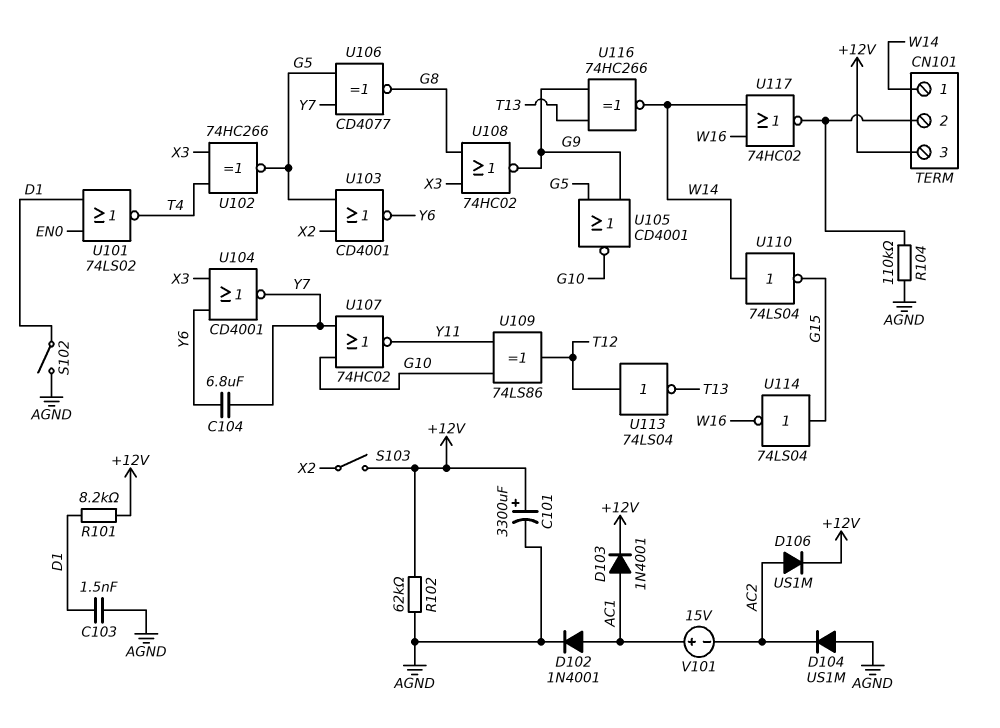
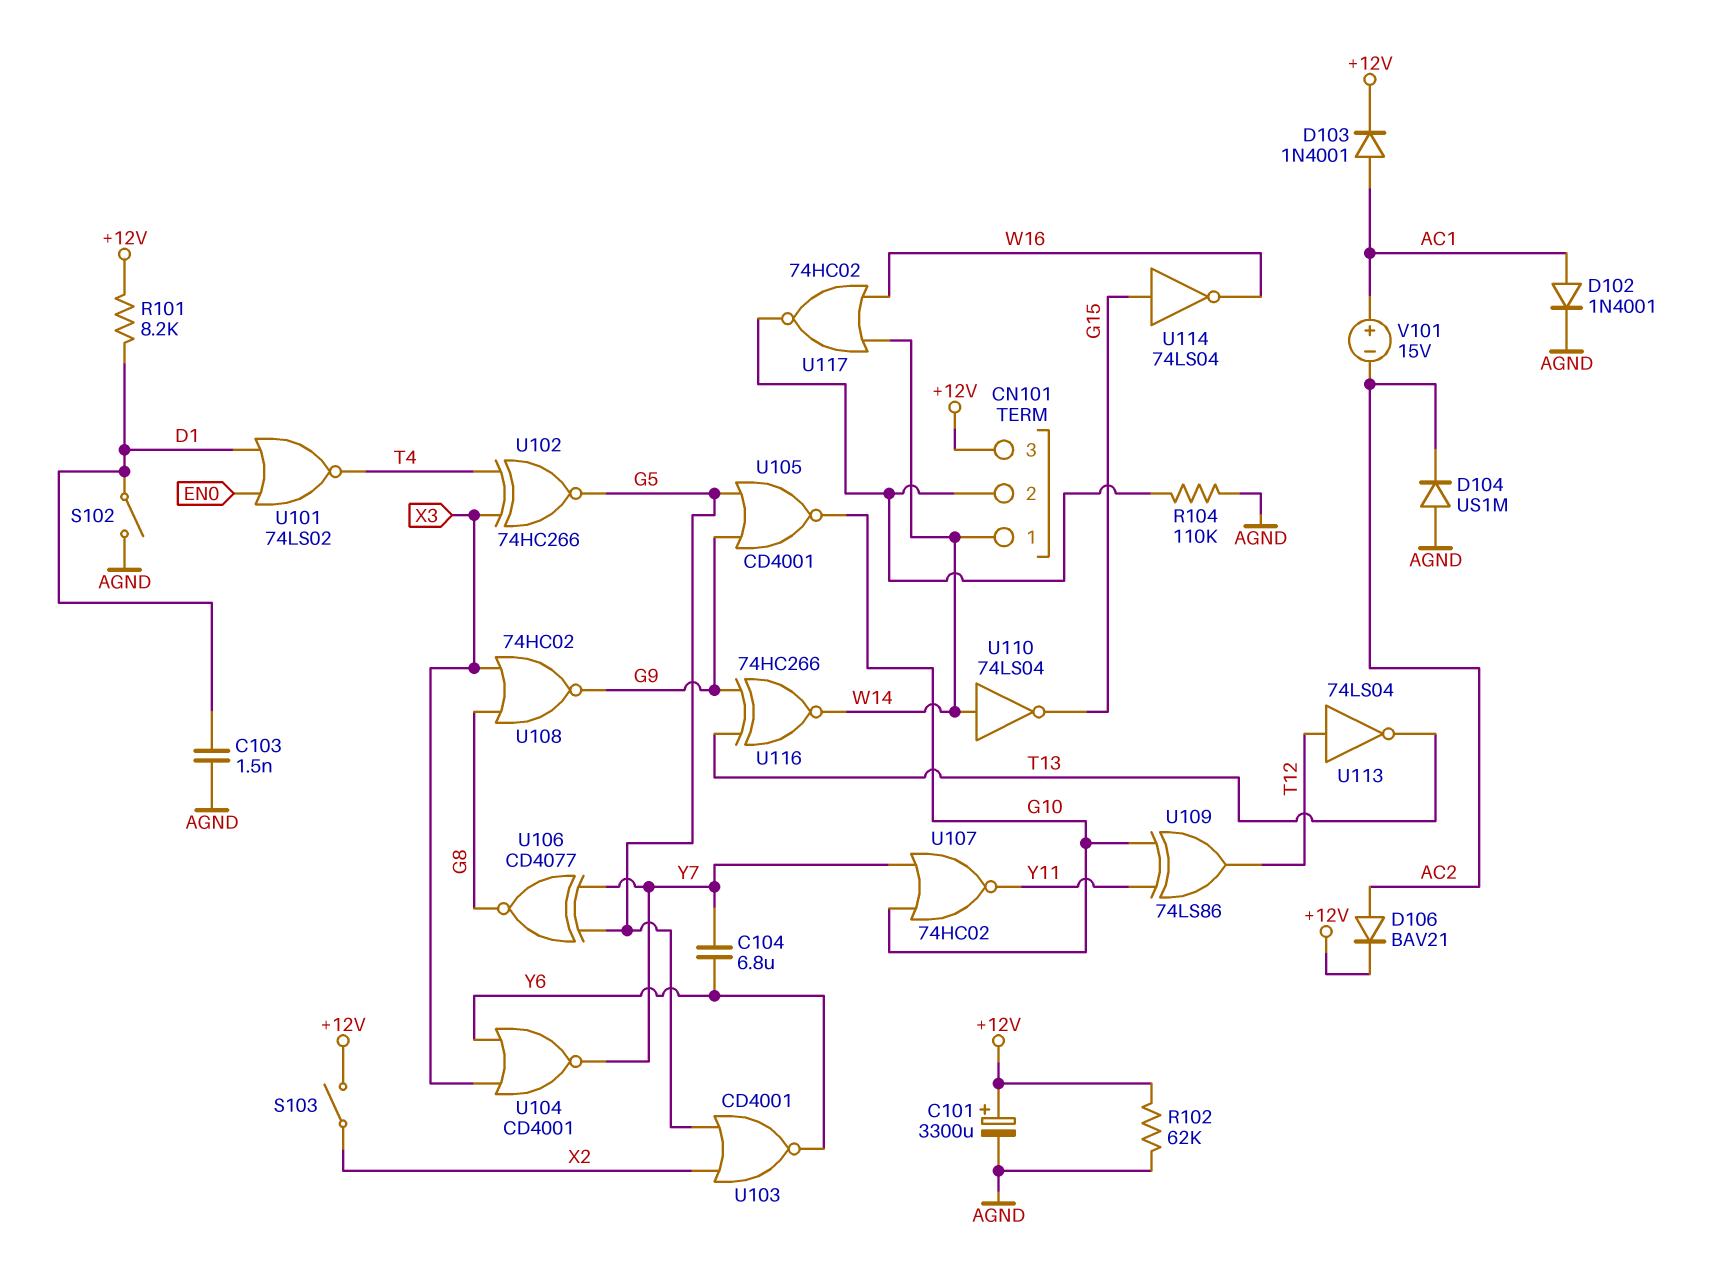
D106: diode US1M (A AC2, K +12V) -> diode BAV21 (A AC2, K +12V)

